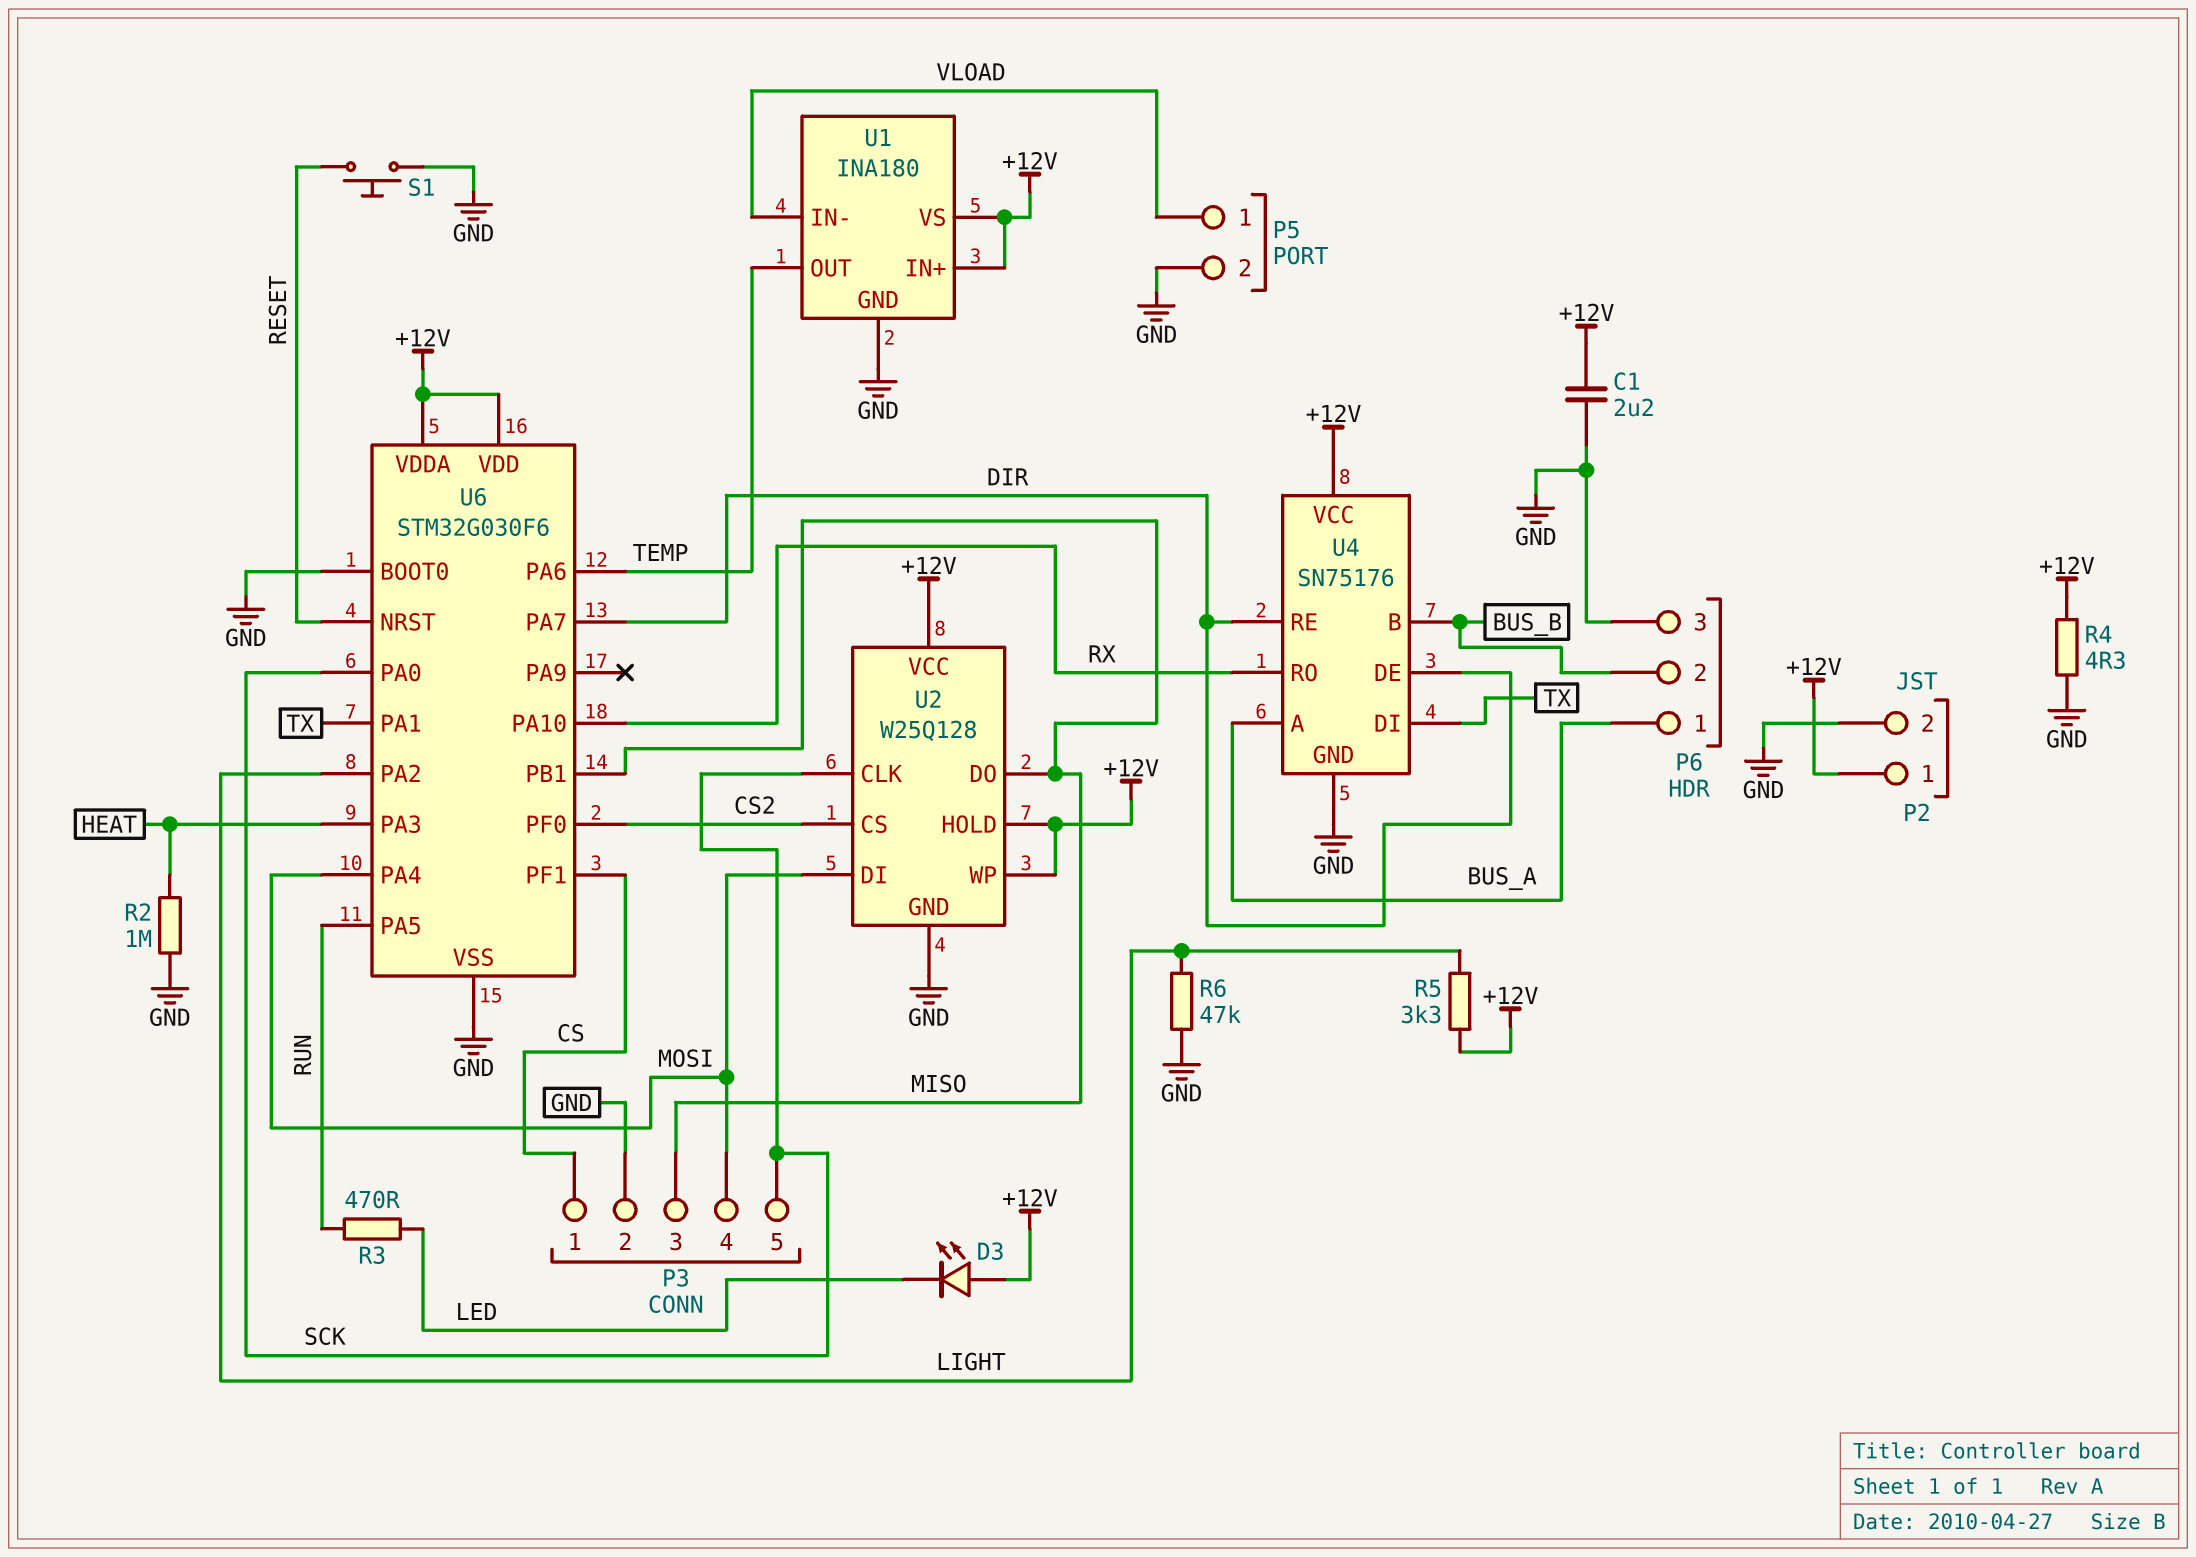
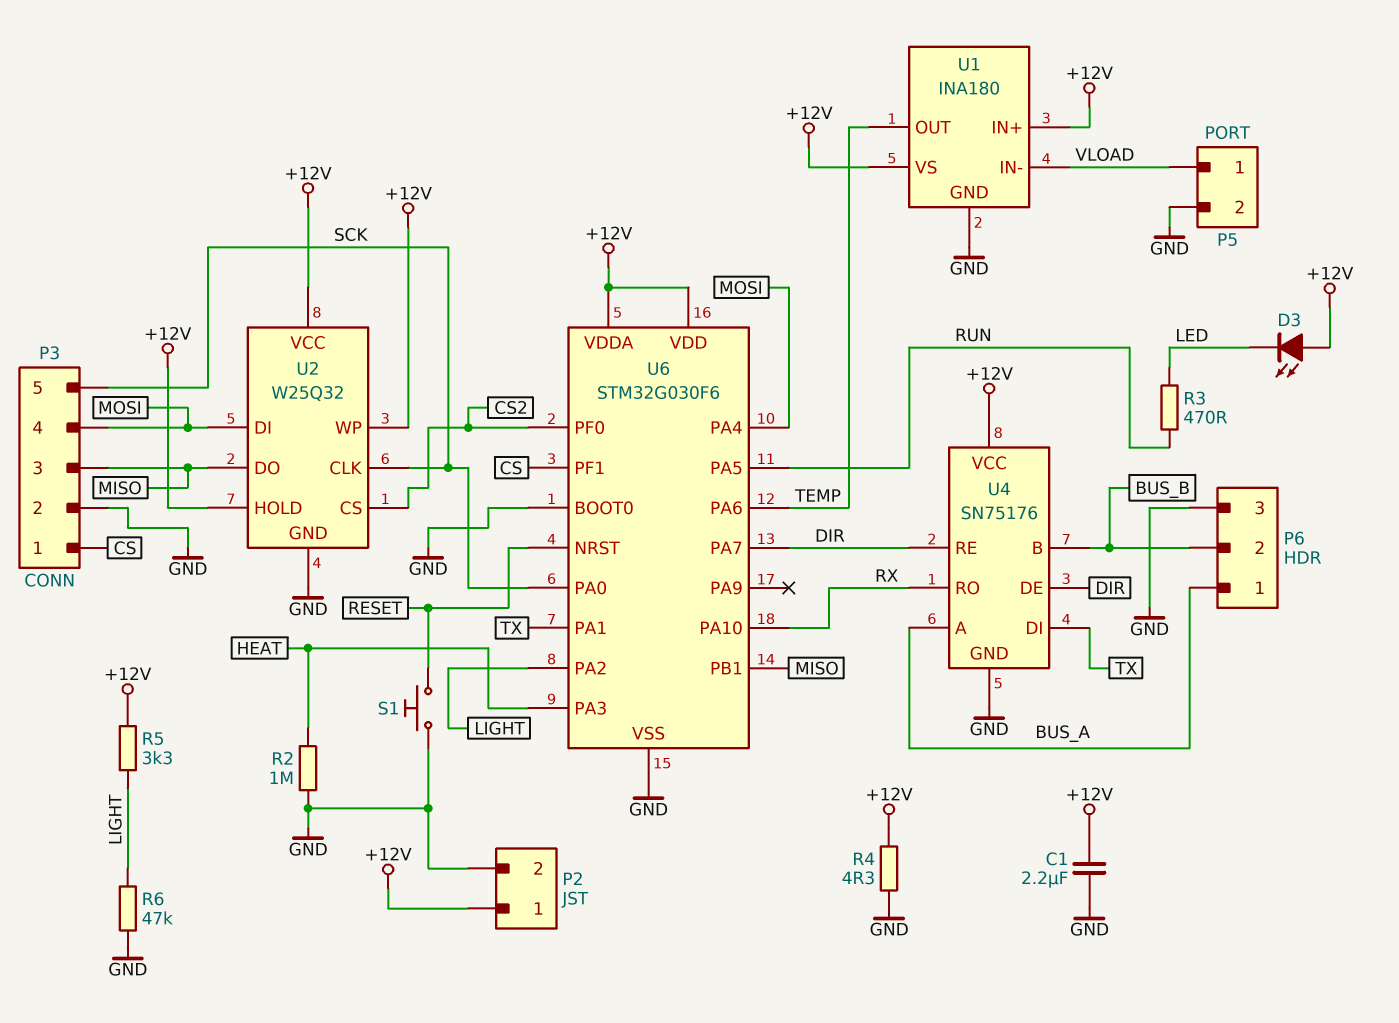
U2: W25Q128 -> W25Q32

